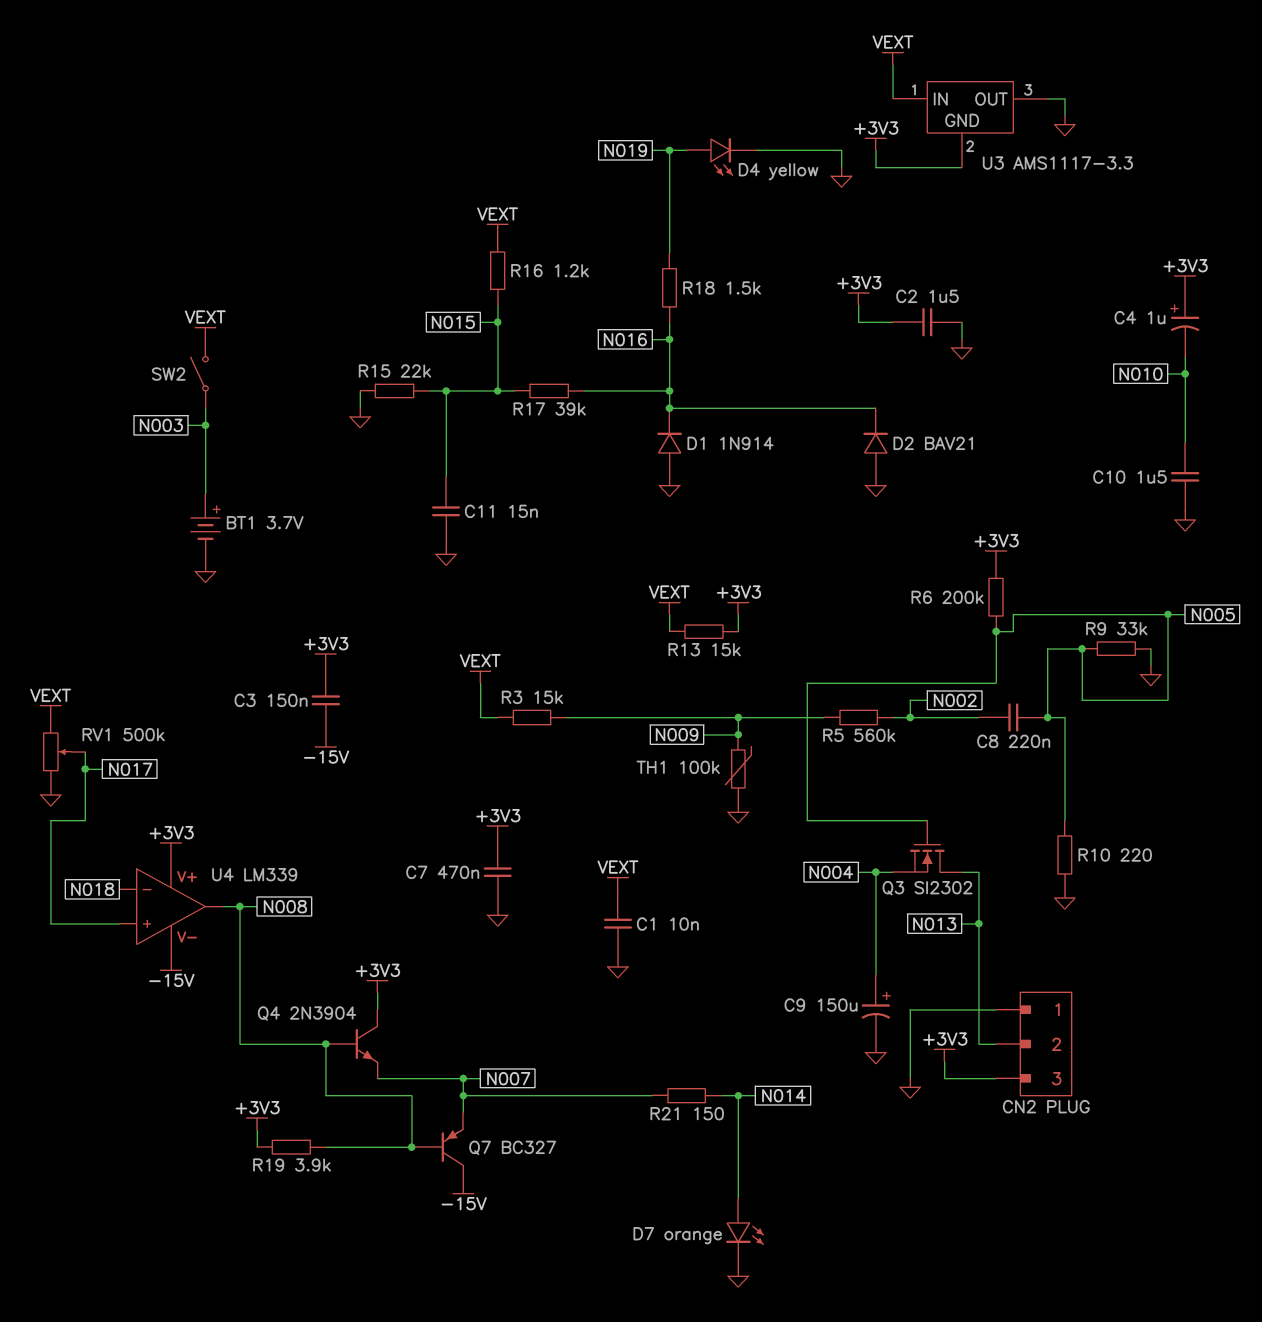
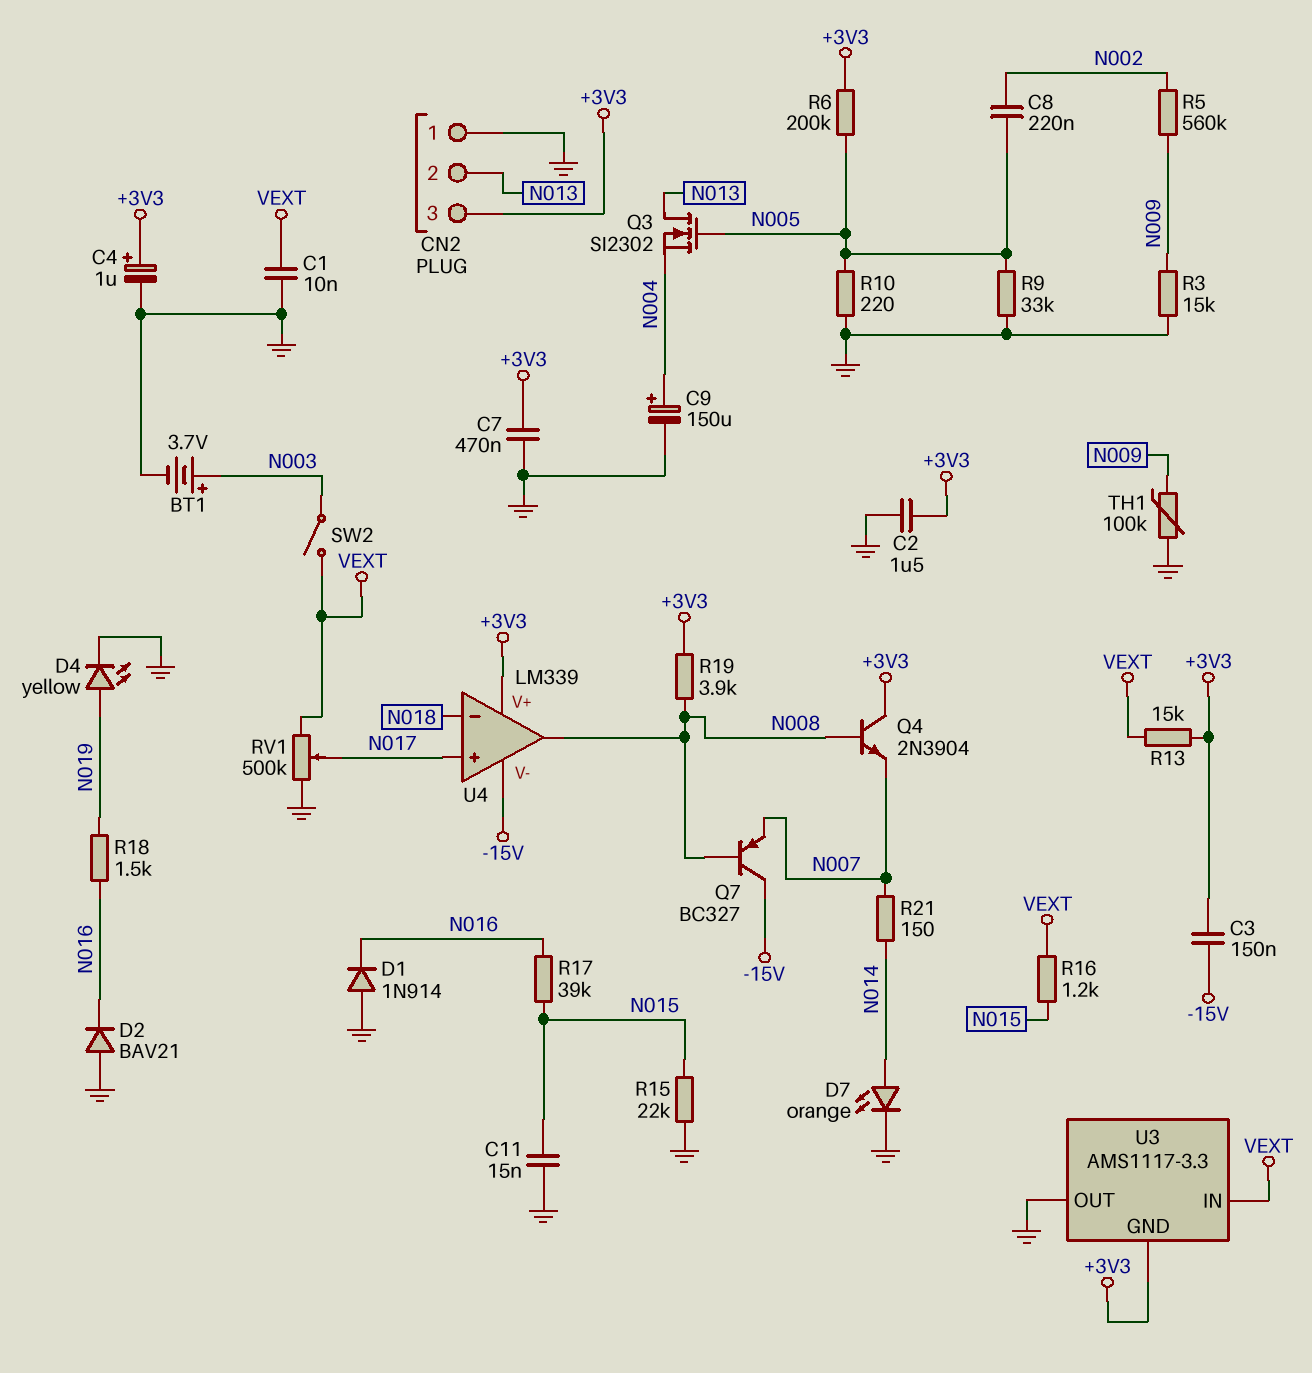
C4: 1uF (plus +3V3, minus N010) -> 1uF (plus +3V3, minus GND)
C10: 1.5uF (GND, N010) -> none
R3: 15k (N009, VEXT) -> 15k (GND, N009)

